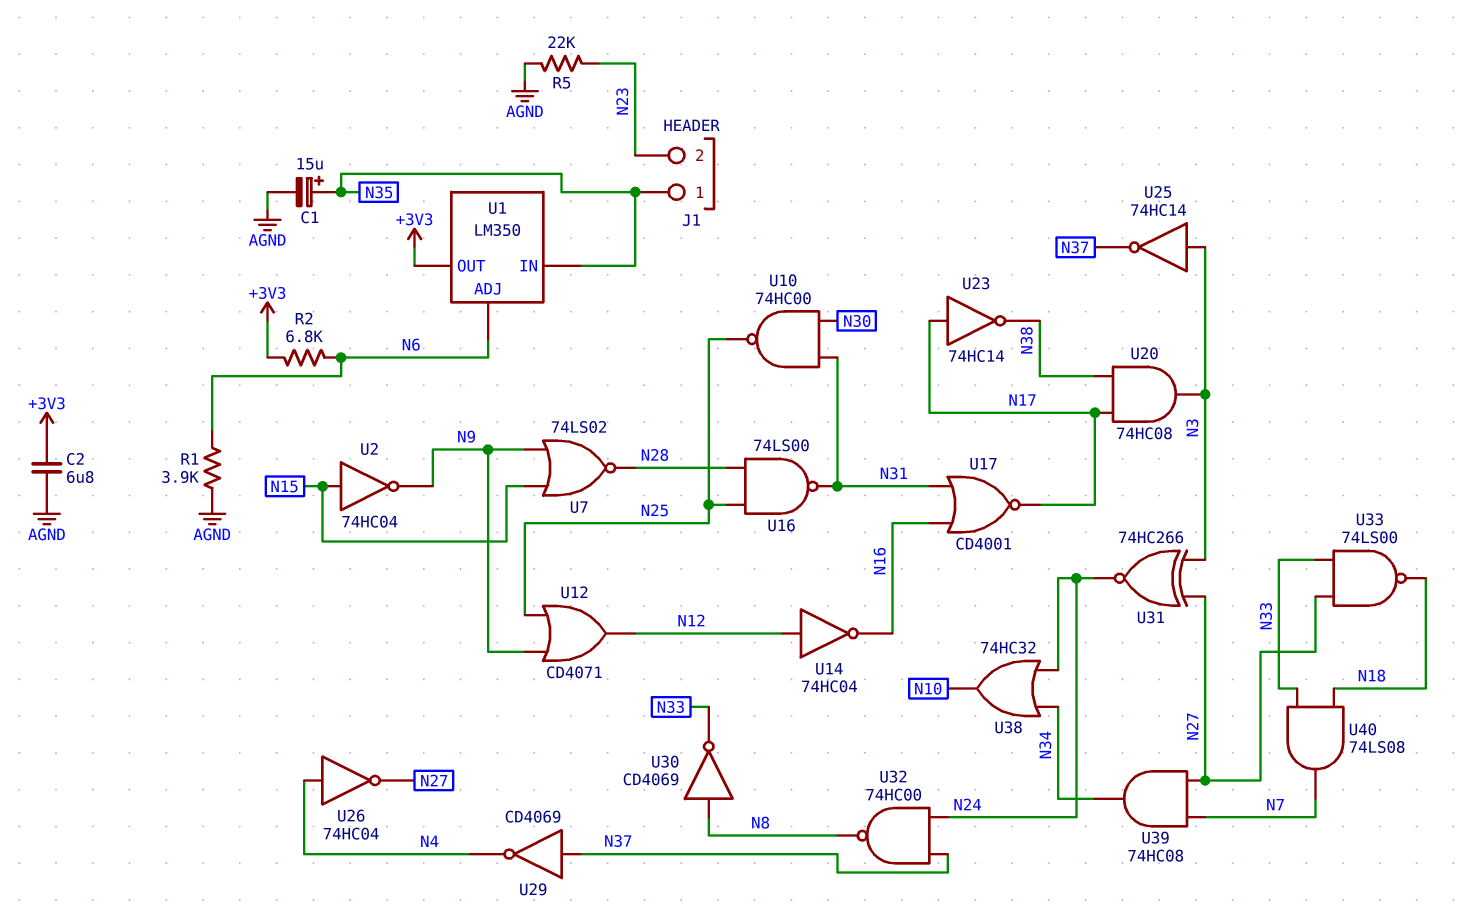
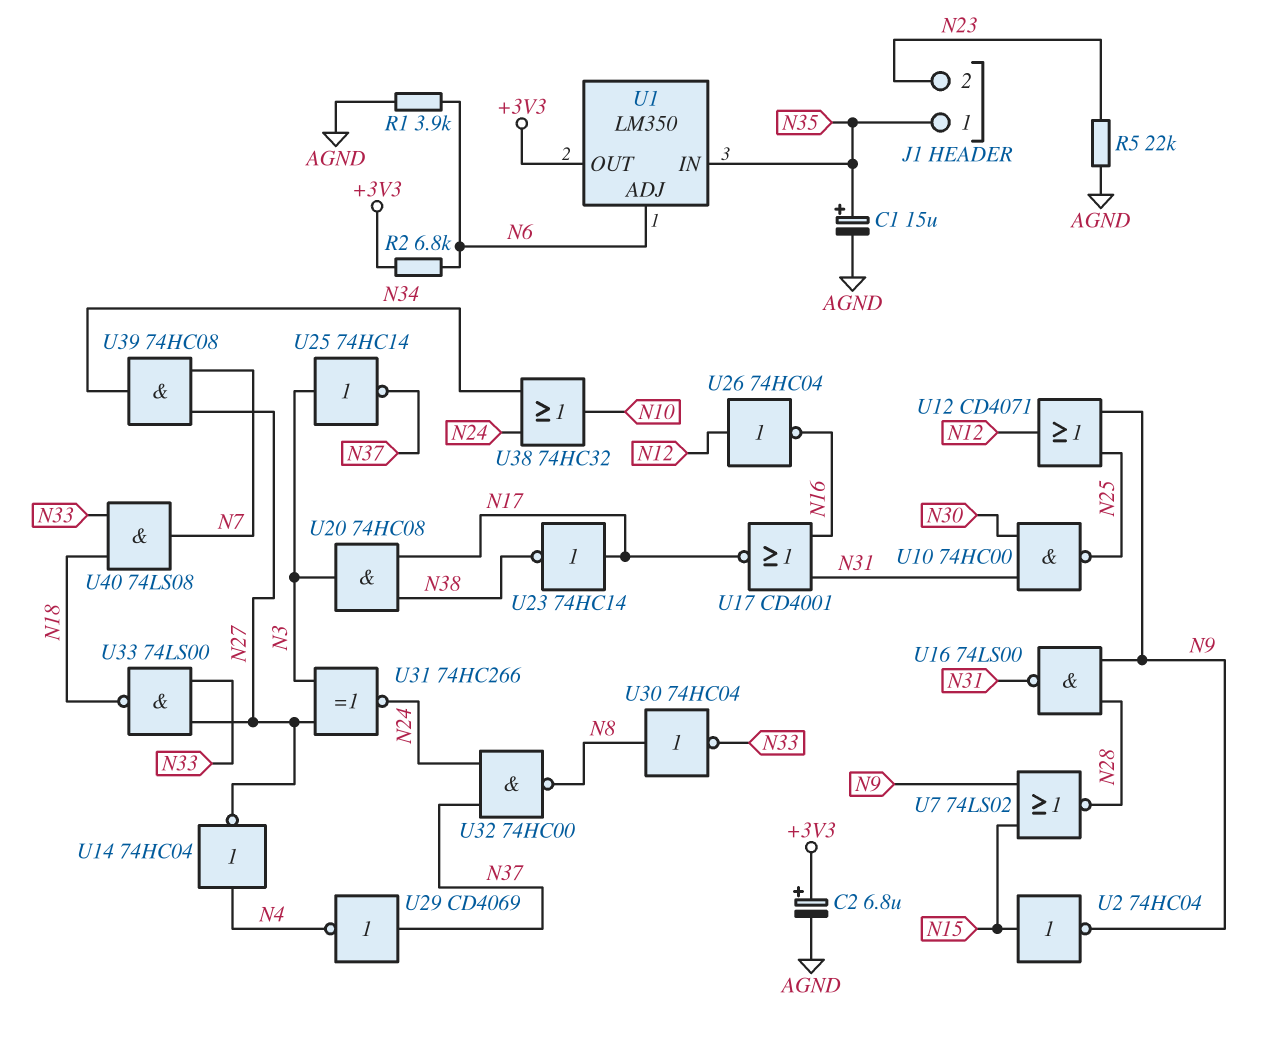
C2: 6.8uF (+3V3, AGND) -> 6.8uF (plus +3V3, minus AGND)
U14: NOT 74HC04 (in N12, out N16) -> NOT 74HC04 (in N4, out N27)
U16: NAND 74LS00 (in N25, in N28, out N31) -> NAND 74LS00 (in N9, in N28, out N31)
U26: NOT 74HC04 (in N4, out N27) -> NOT 74HC04 (in N12, out N16)
U30: NOT CD4069 (in N8, out N33) -> NOT 74HC04 (in N8, out N33)

